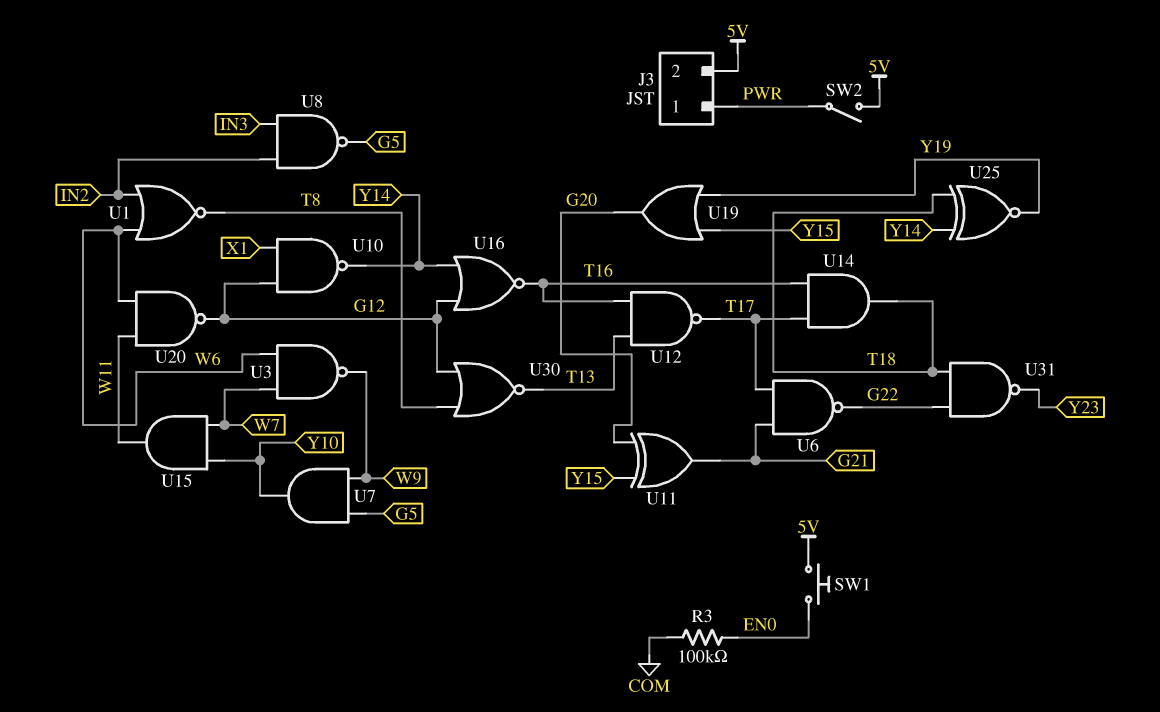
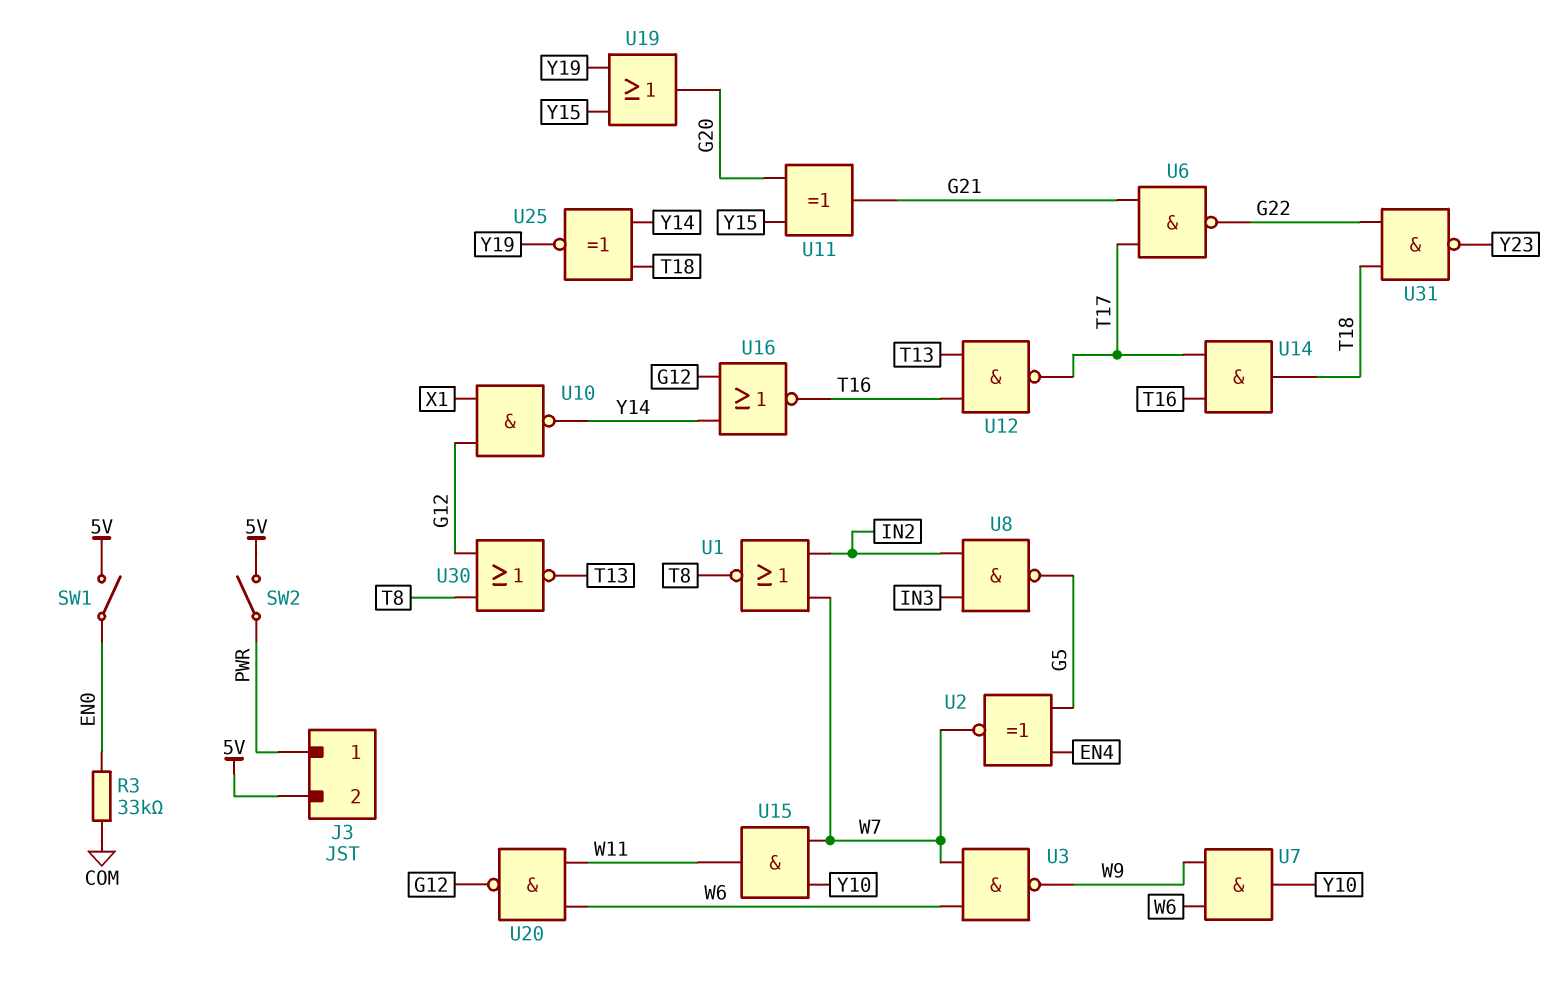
R3: 100k (COM, EN0) -> 33k (COM, EN0)
SW1: button (5V, EN0) -> switch (5V, EN0)
U1: NOR (in IN2, in W6, out T8) -> NOR (in IN2, in W7, out T8)
U2: none -> XNOR (in EN4, in G5, out W7)
U7: AND (in G5, in W9, out Y10) -> AND (in W6, in W9, out Y10)

